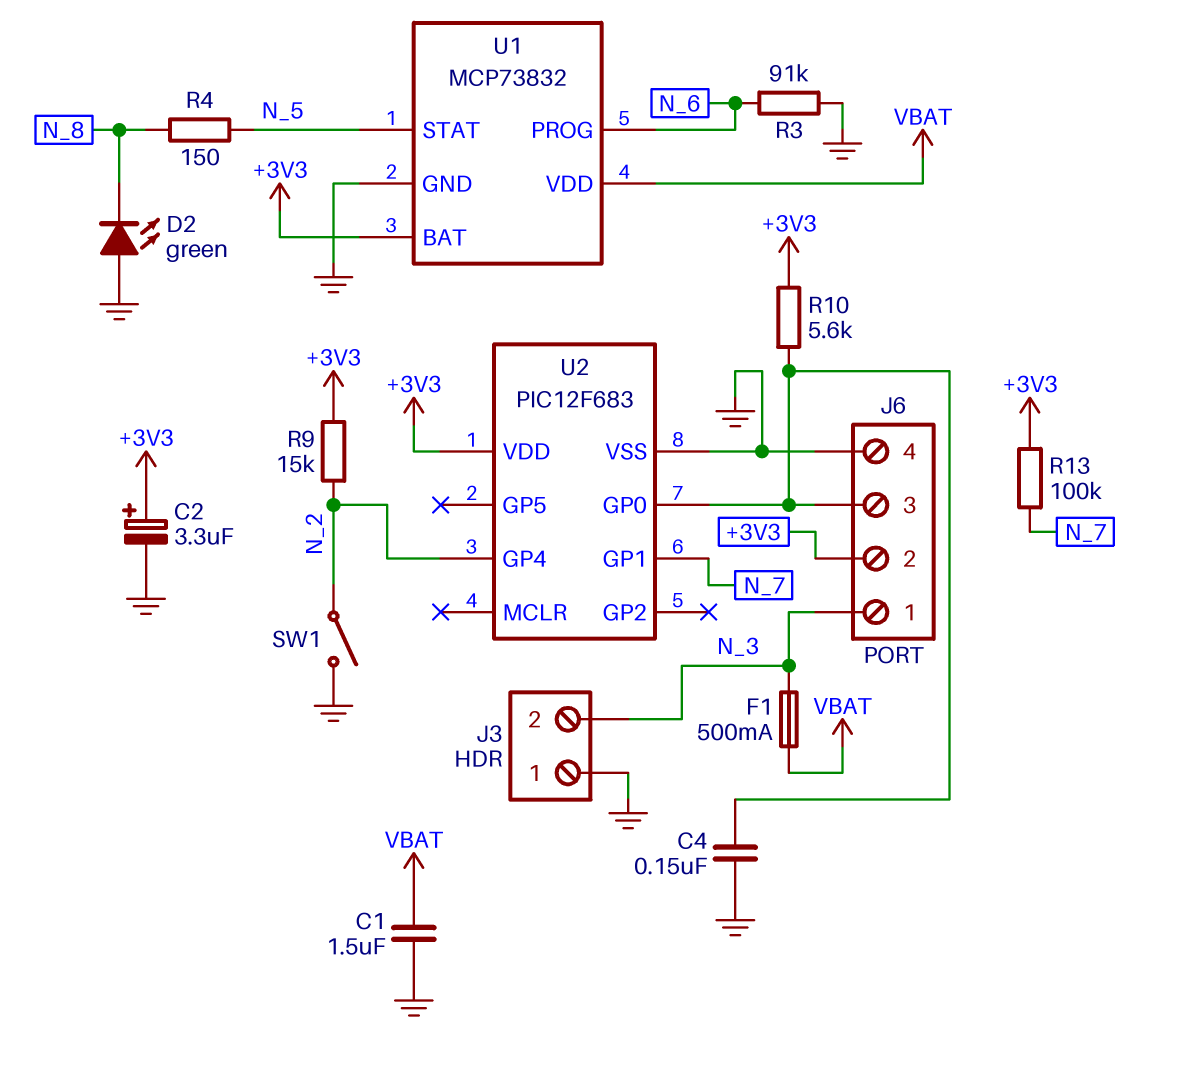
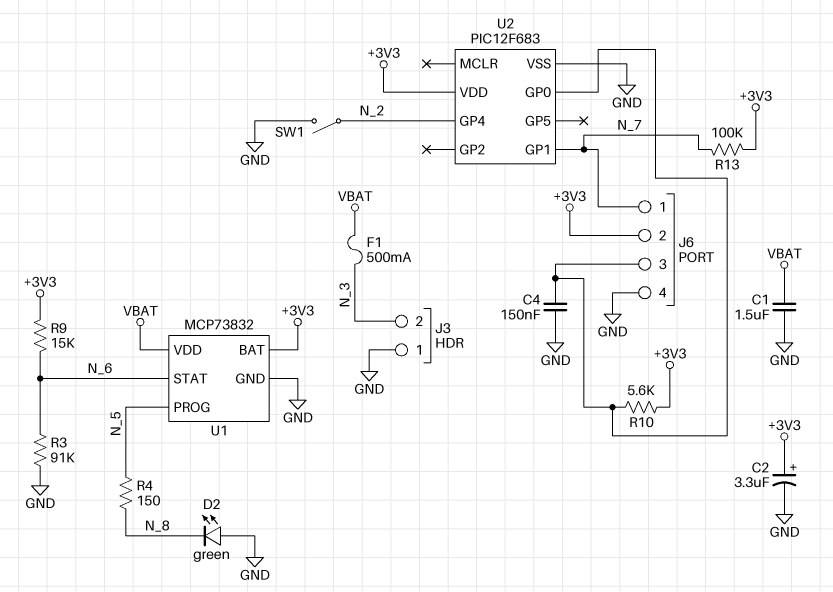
J6 pin 1: N_3 -> N_7
R9: 15k (+3V3, N_2) -> 15k (+3V3, N_6)
U1 pin PROG: N_6 -> N_5
U1 pin STAT: N_5 -> N_6

